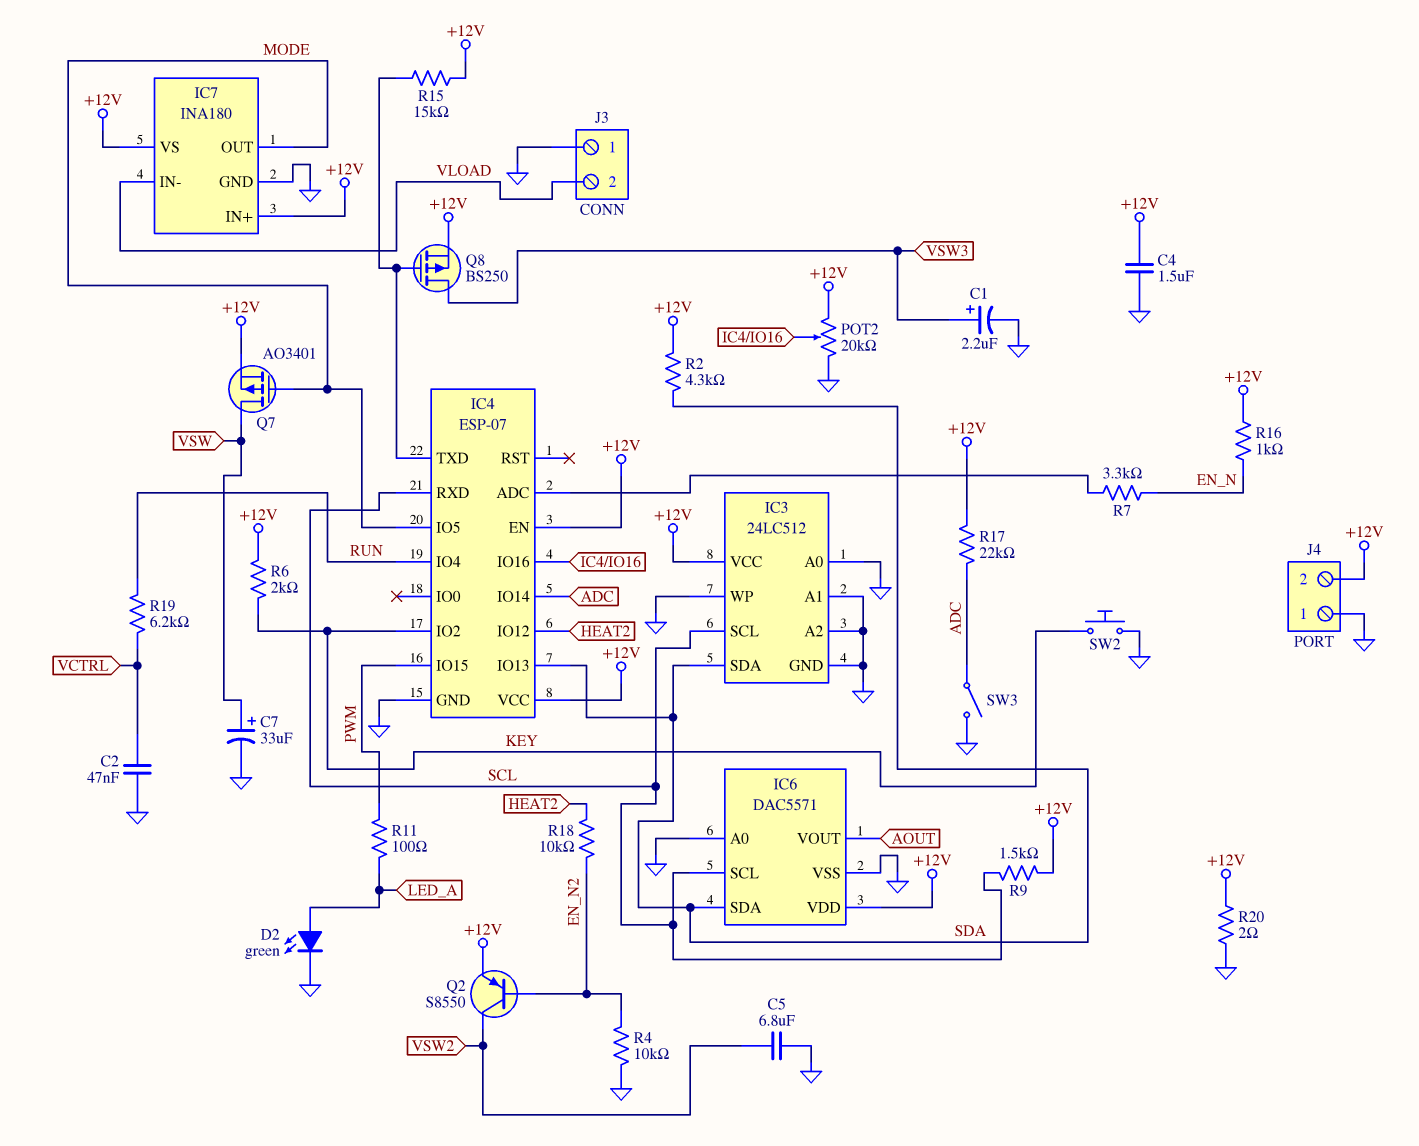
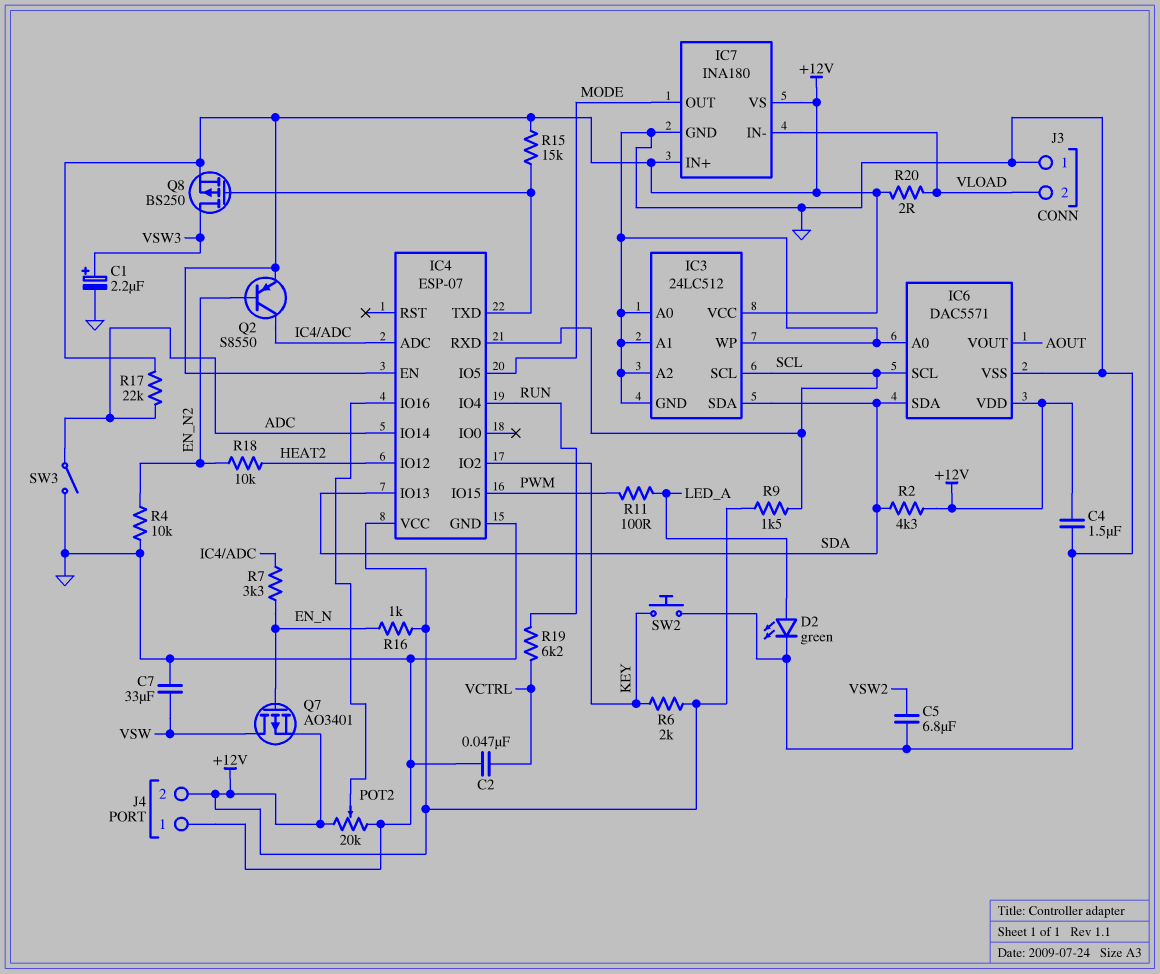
C7: 33uF (plus VSW, minus GND) -> 33uF (GND, VSW)
Q2: PNP S8550 (B EN_N2, C VSW2, E +12V) -> PNP S8550 (B EN_N2, C IC4/ADC, E +12V)
Q7: PMOS AO3401 (G MODE, D VSW, S +12V) -> PMOS AO3401 (G EN_N, D VSW, S +12V)
R20: 2 (+12V, GND) -> 2 (+12V, VLOAD)

